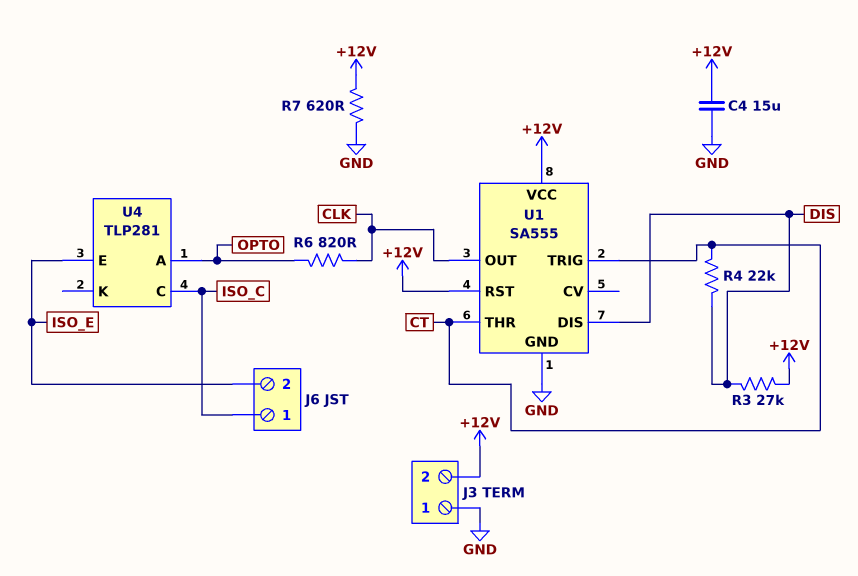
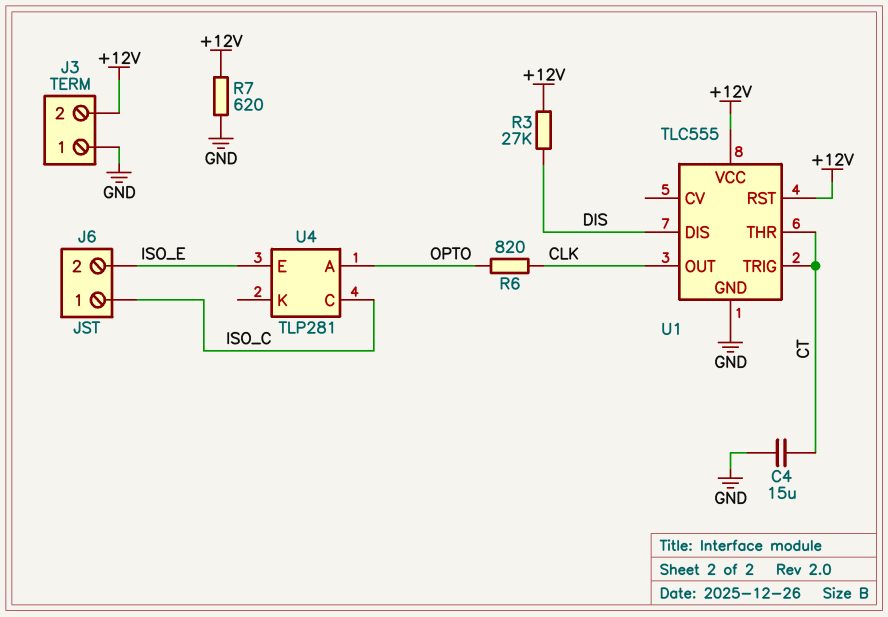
C4: 15uF (+12V, GND) -> 15uF (CT, GND)
R4: 22k (CT, DIS) -> none
U1: SA555 -> TLC555

